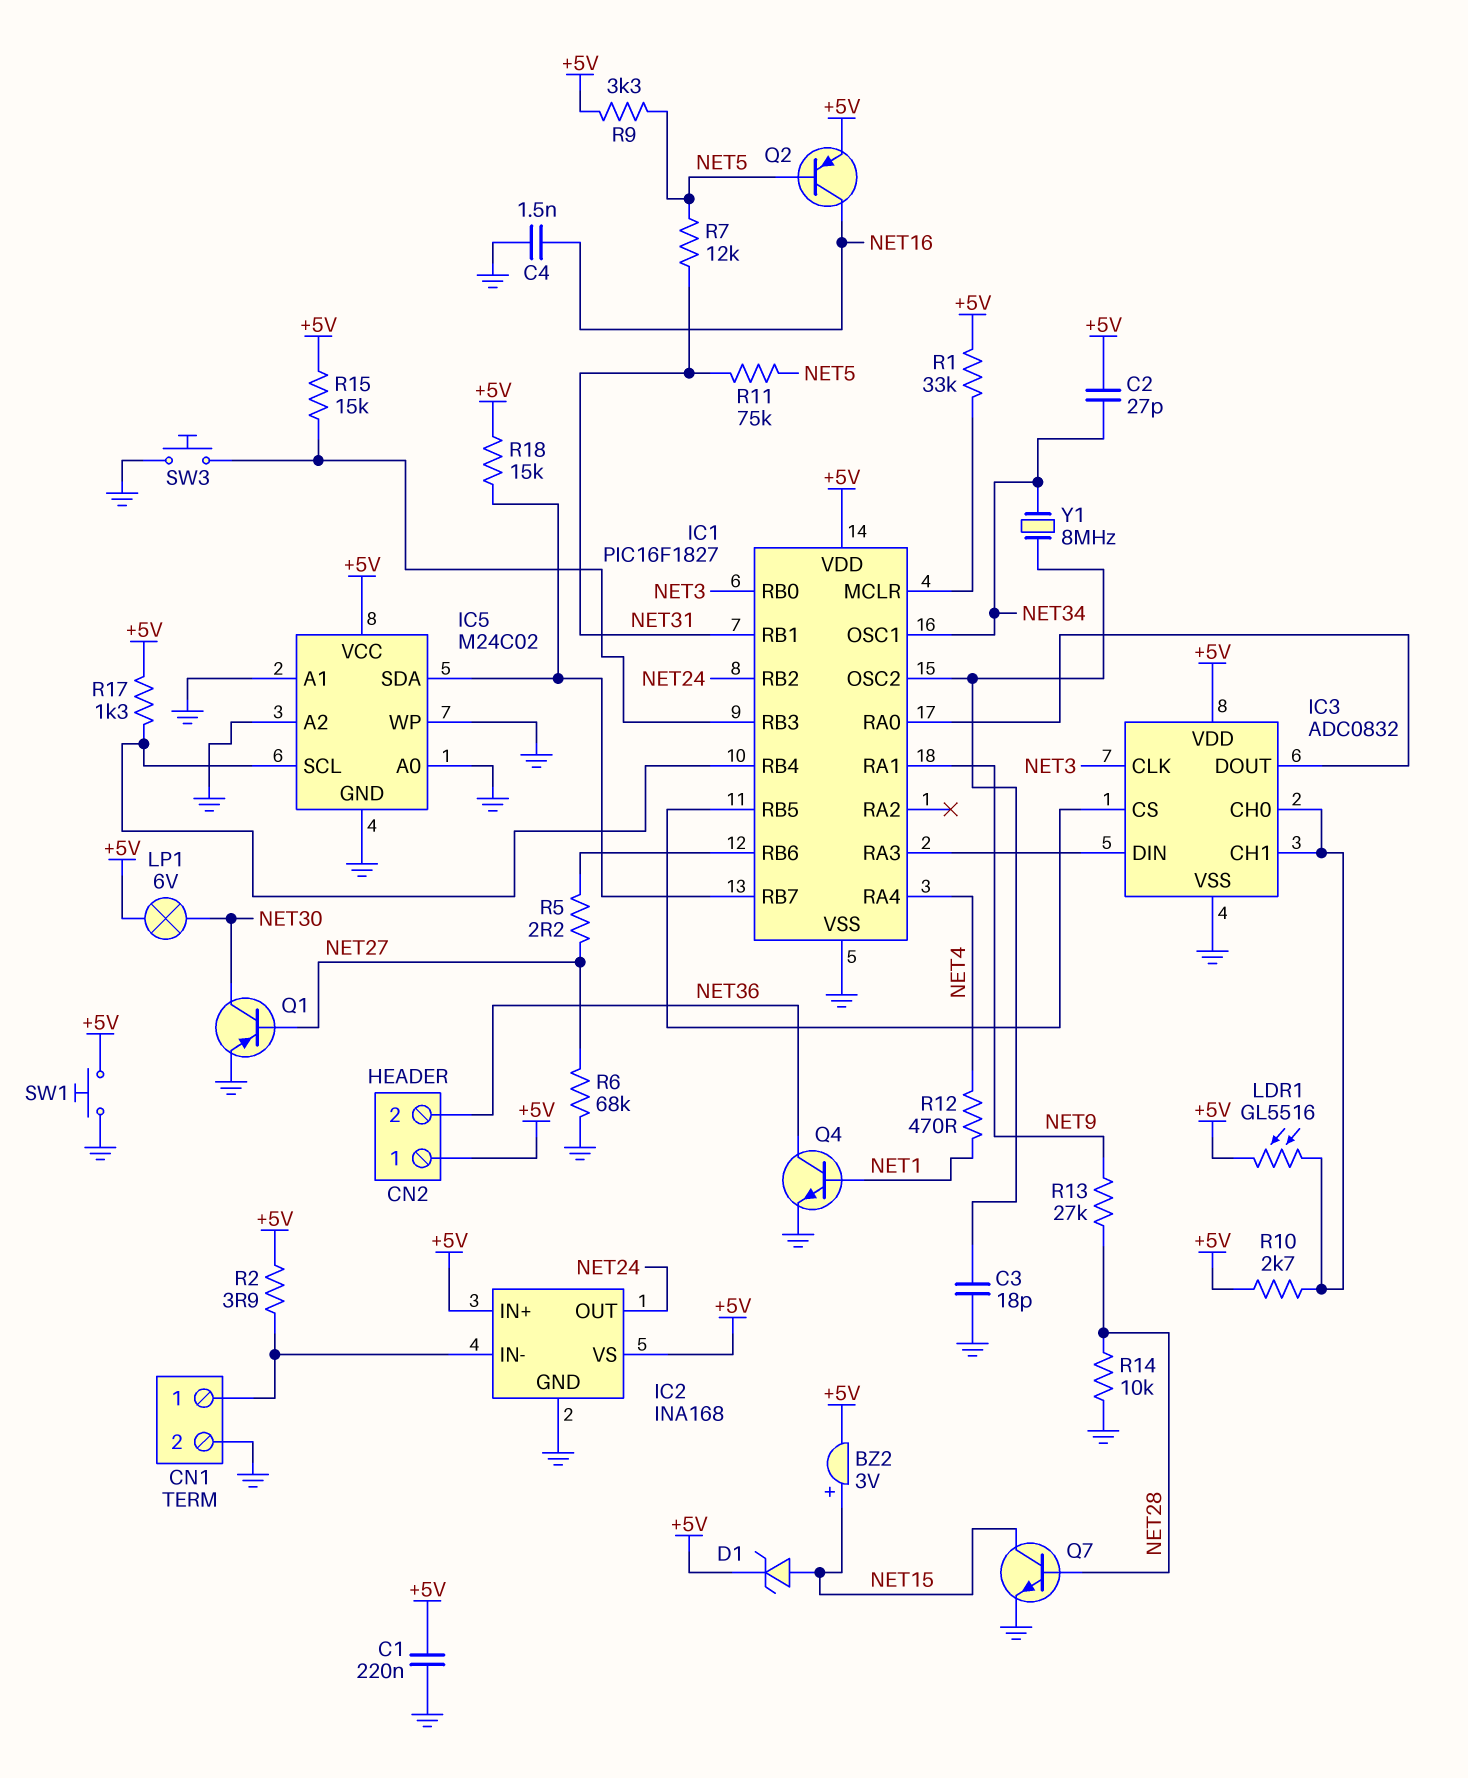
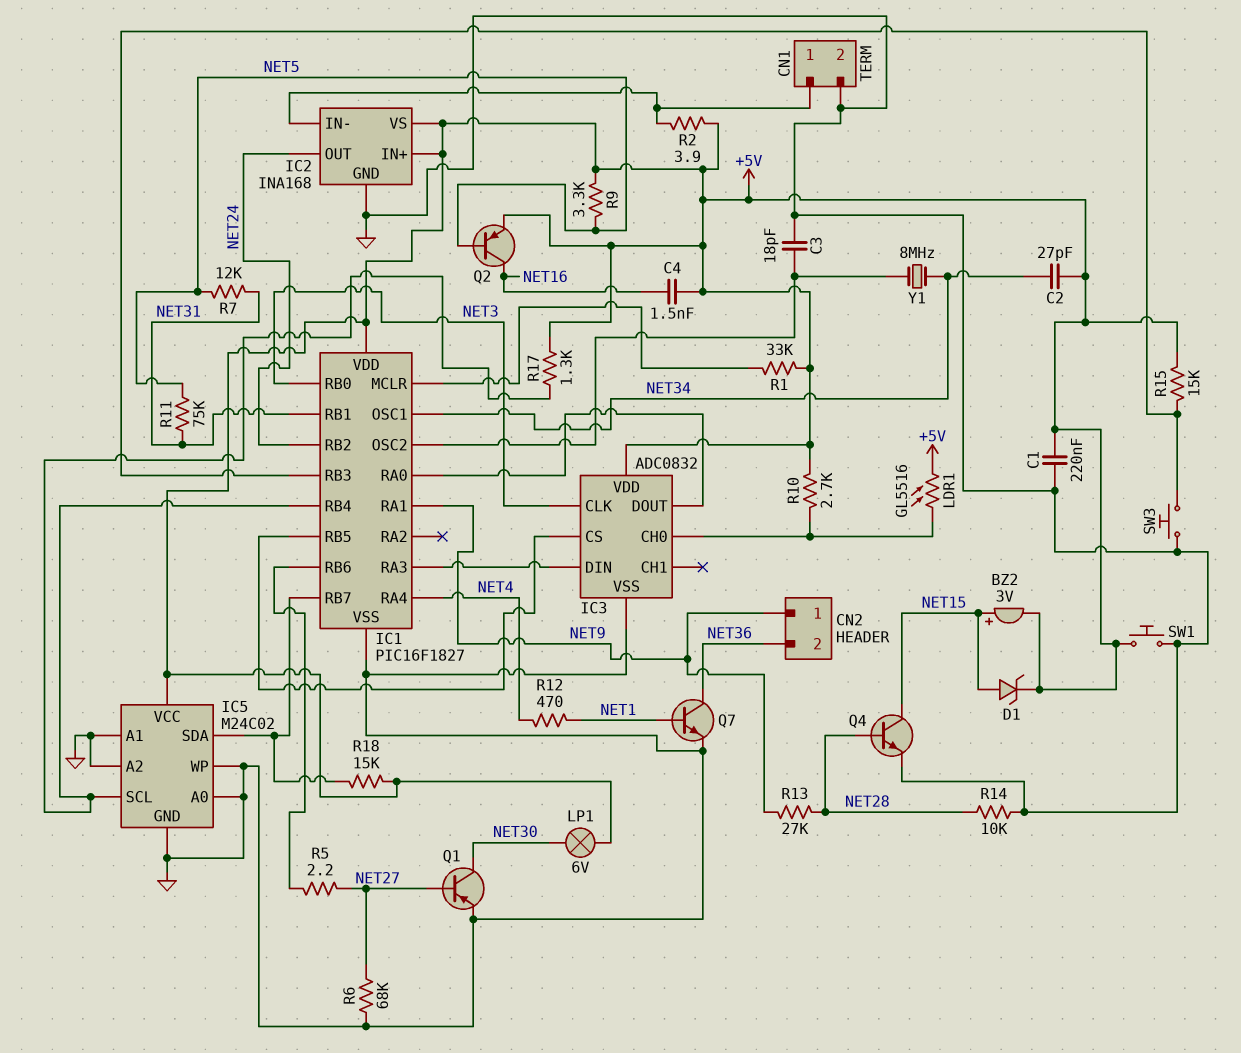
C4: 1.5nF (GND, NET16) -> 1.5nF (+5V, NET16)
CN2 pin 1: +5V -> NET9
IC3 pin CH1: IC3/CH0 -> none
Q4: NPN (B NET1, C NET36, E GND) -> NPN (B NET28, C NET15, E GND)
Q7: NPN (B NET28, C NET15, E GND) -> NPN (B NET1, C NET36, E GND)

